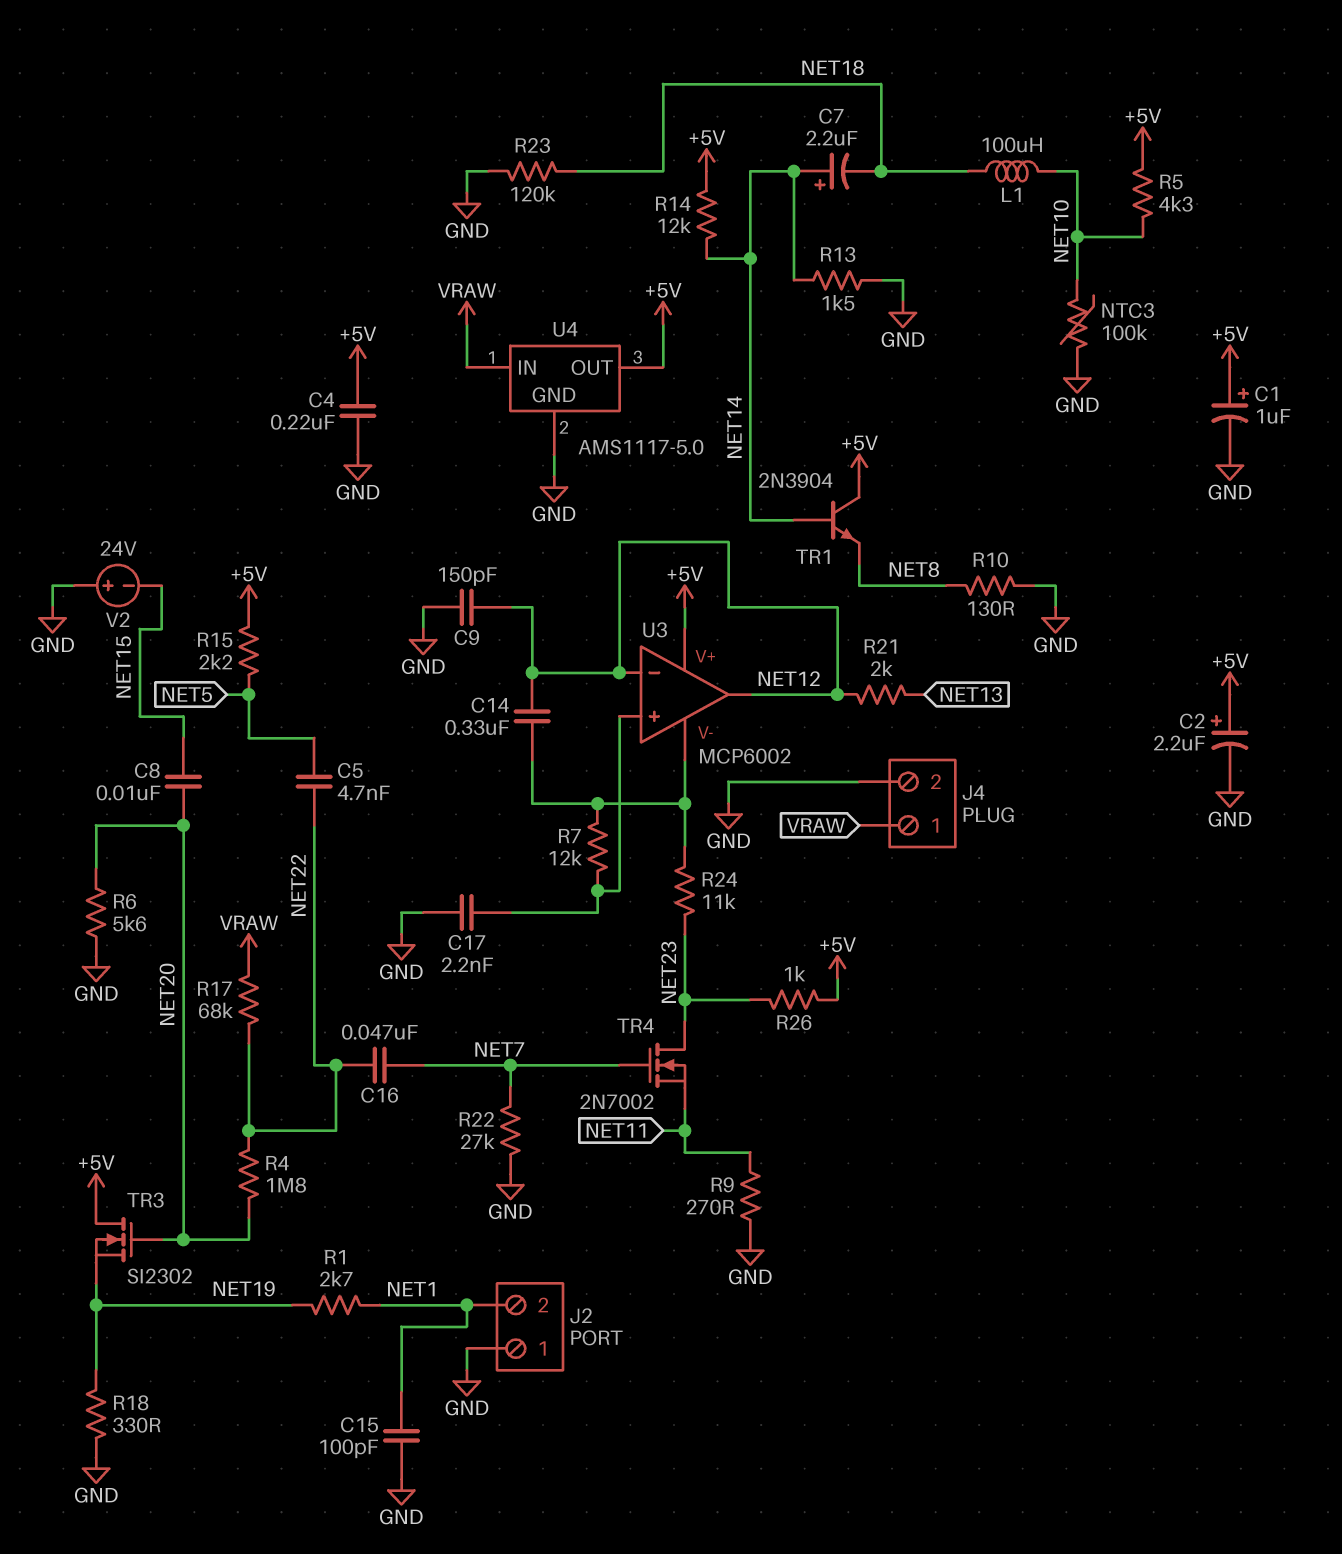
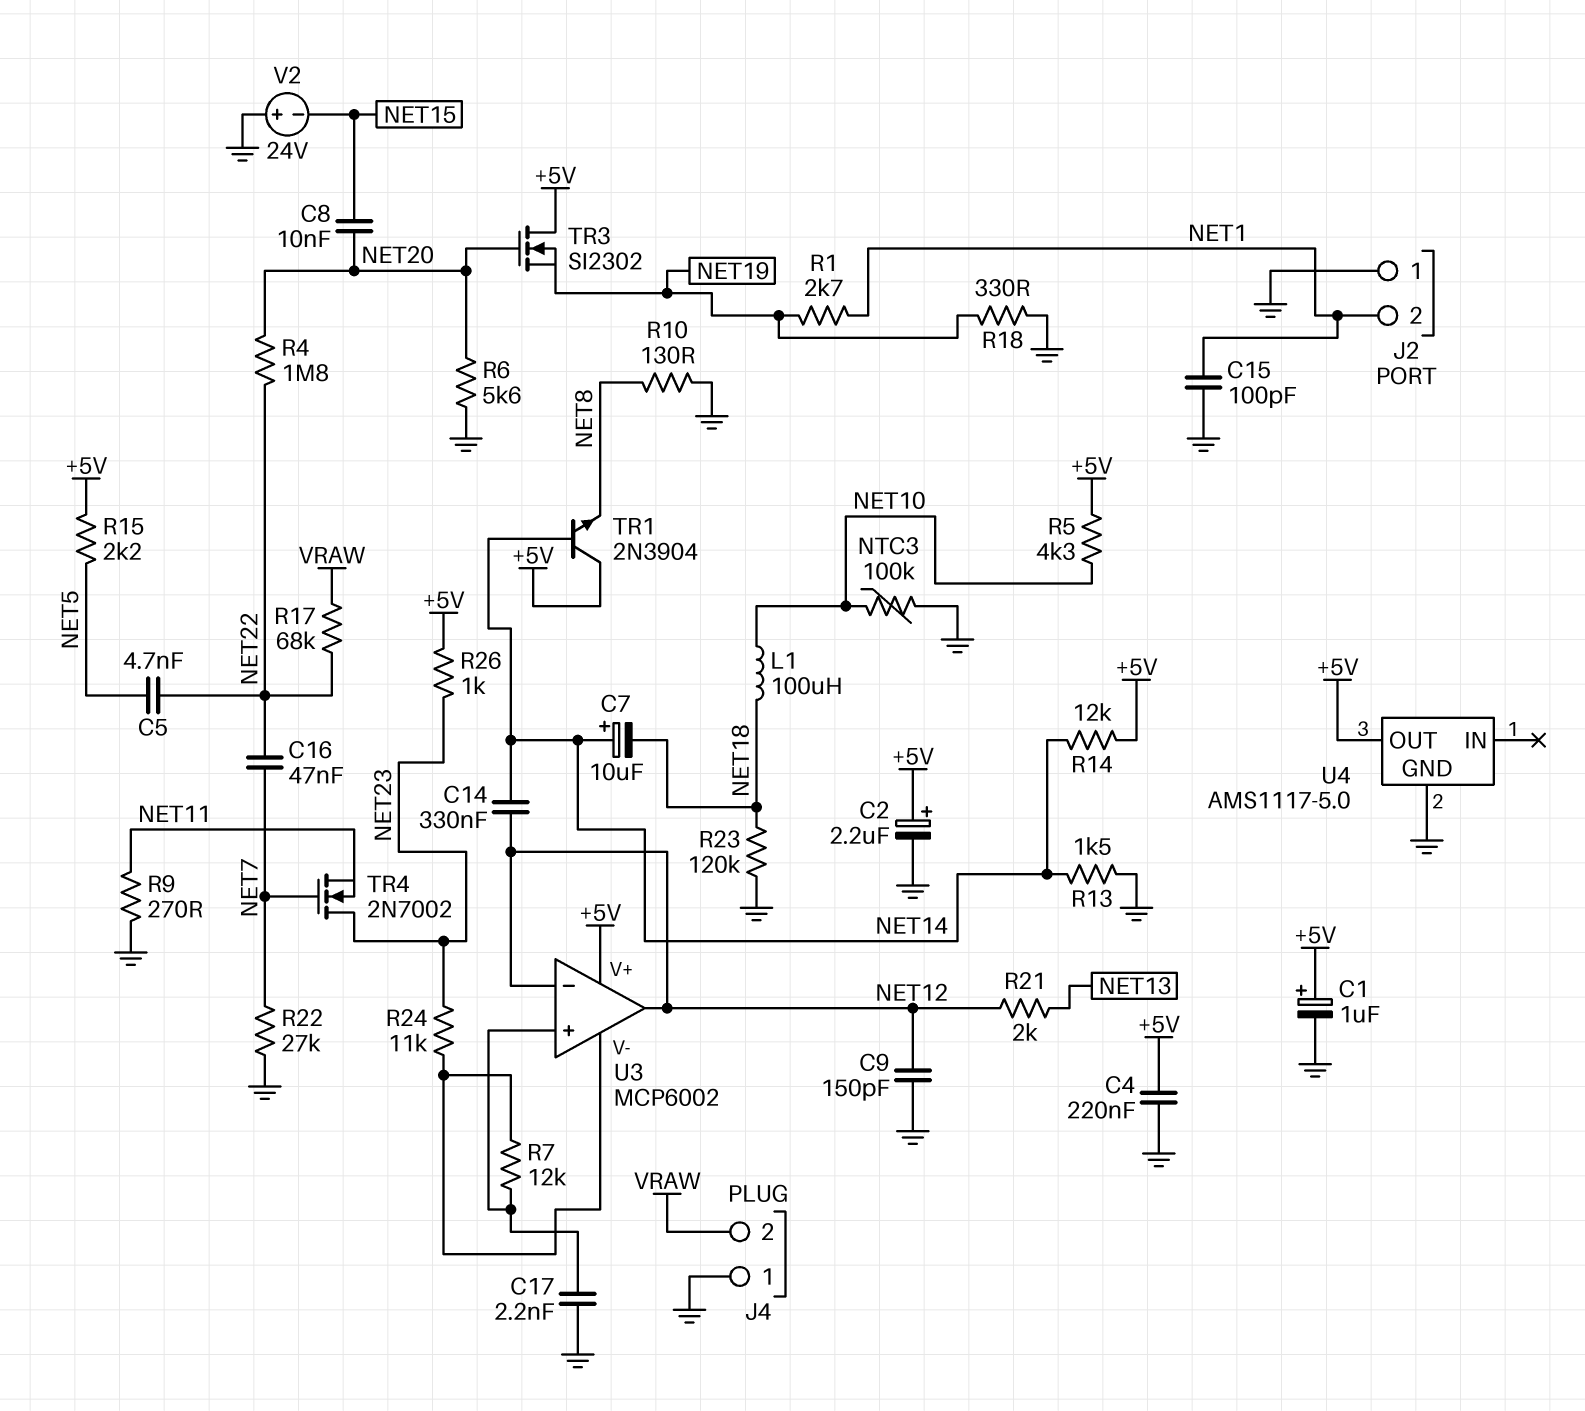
C7: 2.2uF (plus NET14, minus NET18) -> 10uF (plus NET14, minus NET18)
C14: 330nF (NET12, U3/V-) -> 330nF (NET12, NET14)
J4 pin 1: VRAW -> GND
J4 pin 2: GND -> VRAW
U4 pin IN: VRAW -> none

